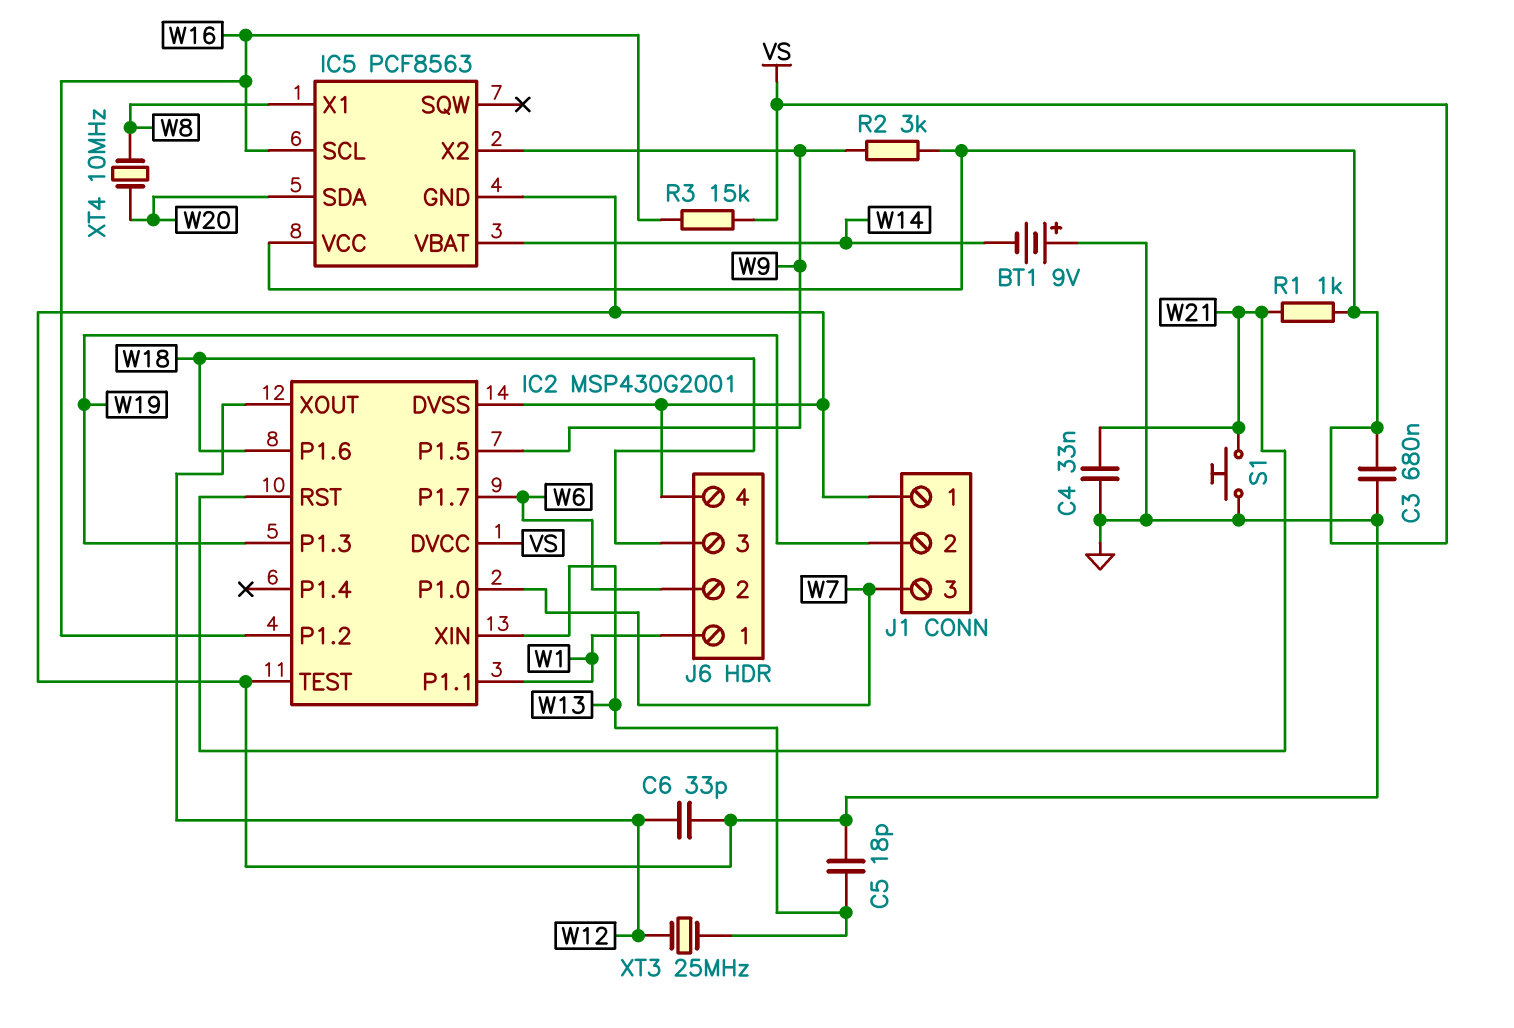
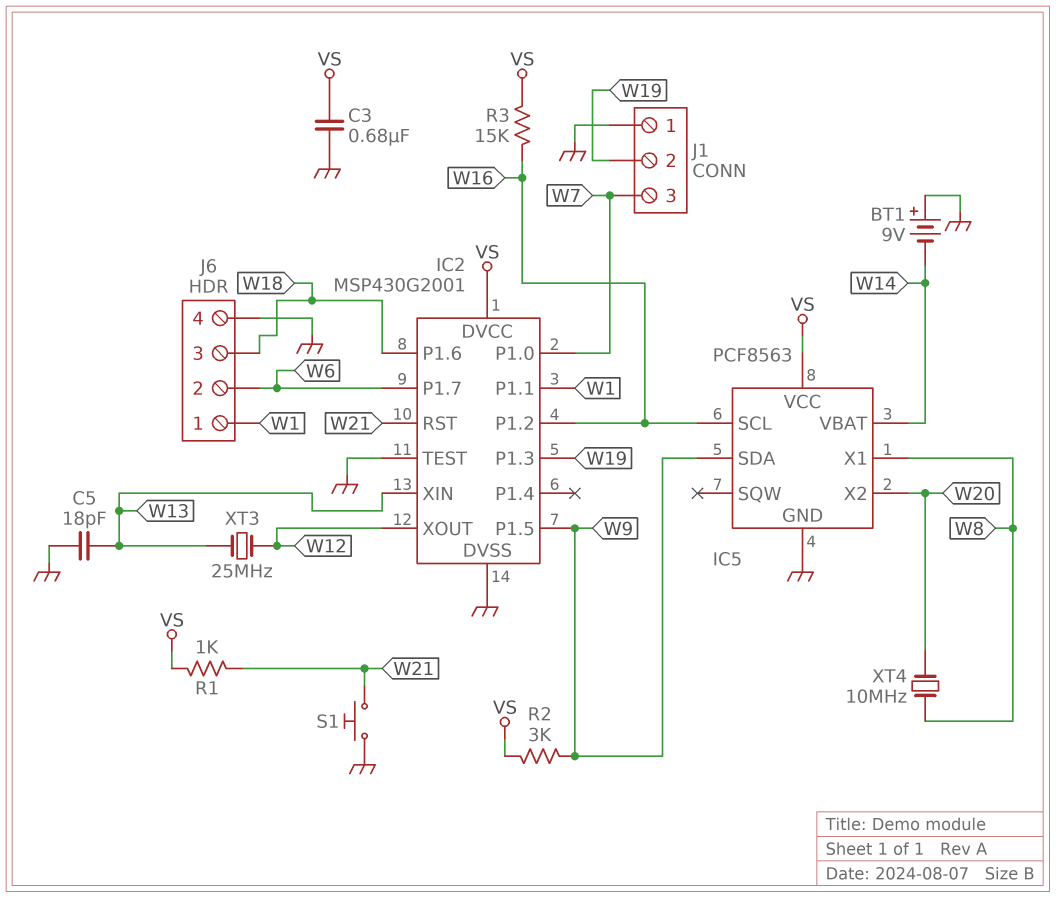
C4: 33nF (GND, W21) -> none
C6: 33pF (GND, W12) -> none
IC5 pin SDA: W20 -> W9
IC5 pin X2: W9 -> W20

